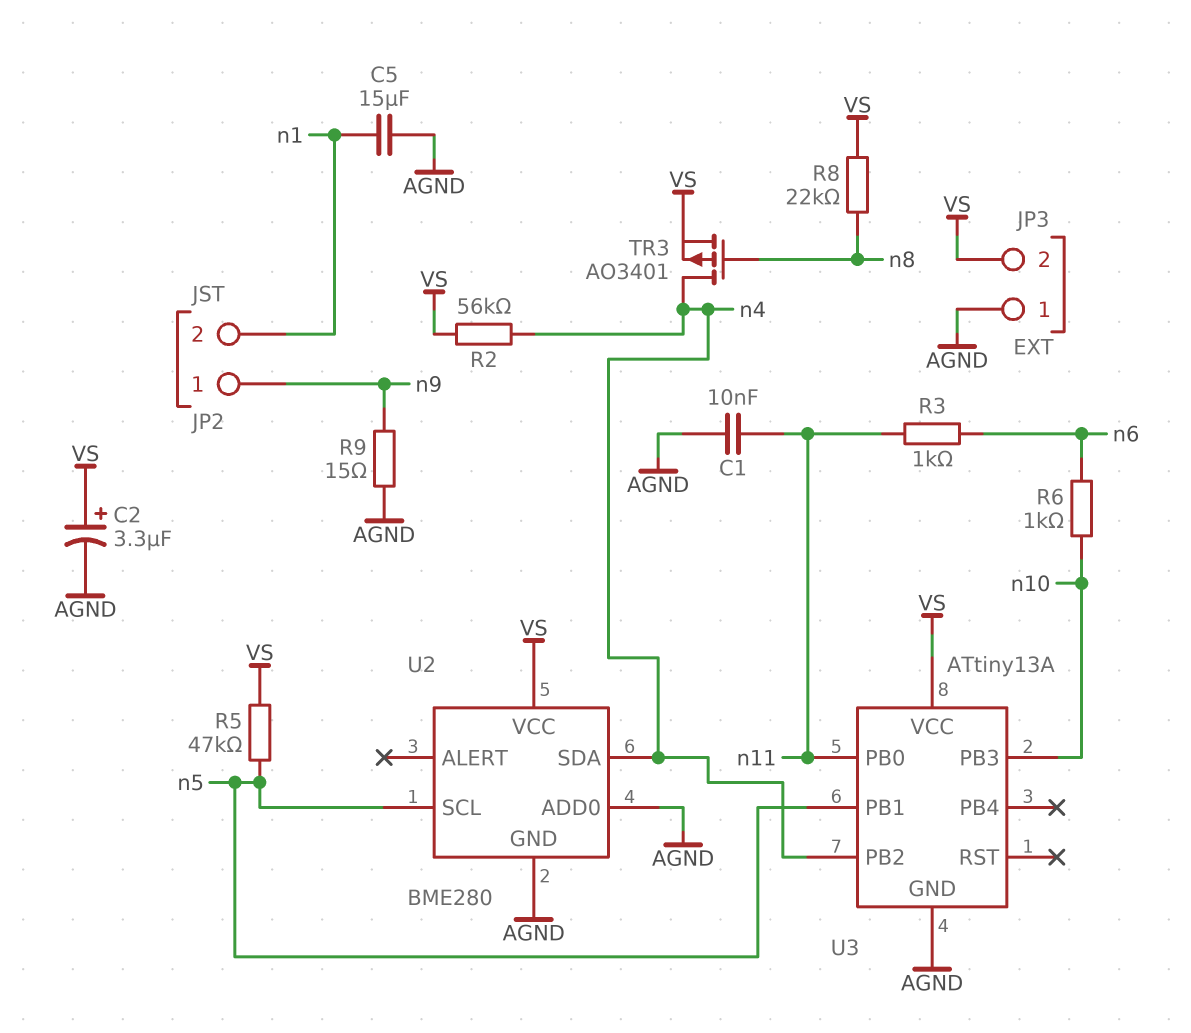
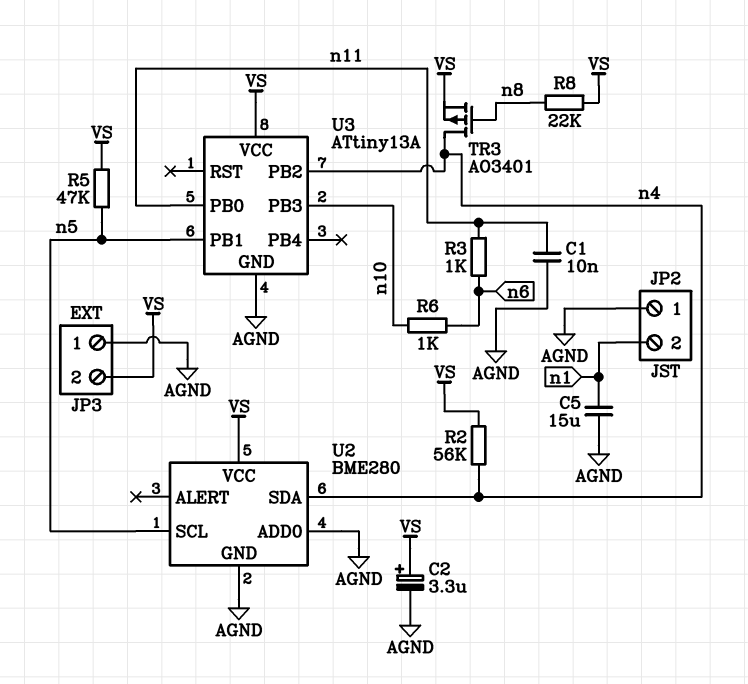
JP2 pin 1: n9 -> AGND
R9: 15 (AGND, n9) -> none

